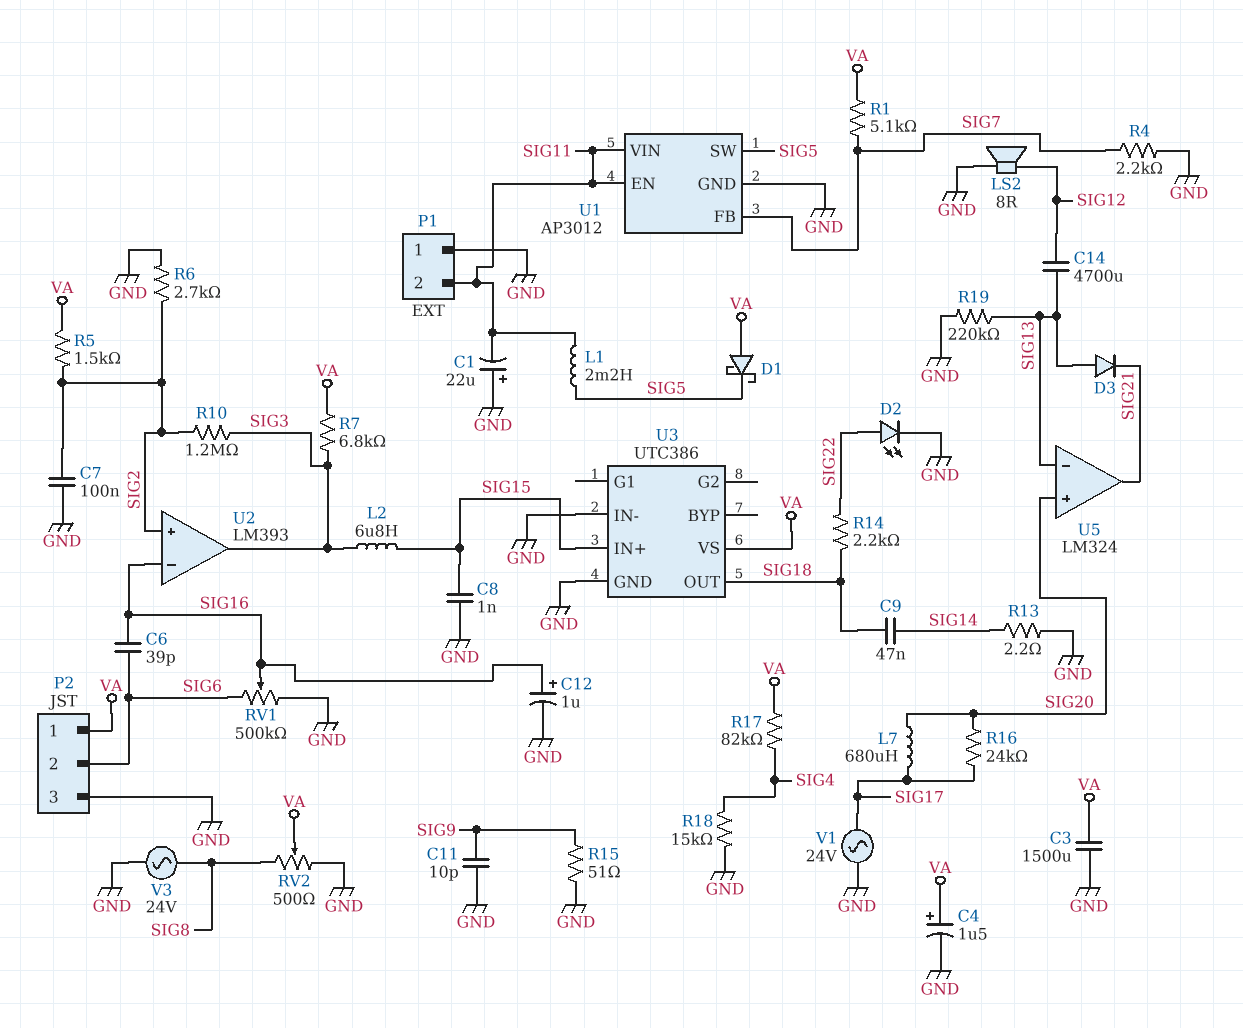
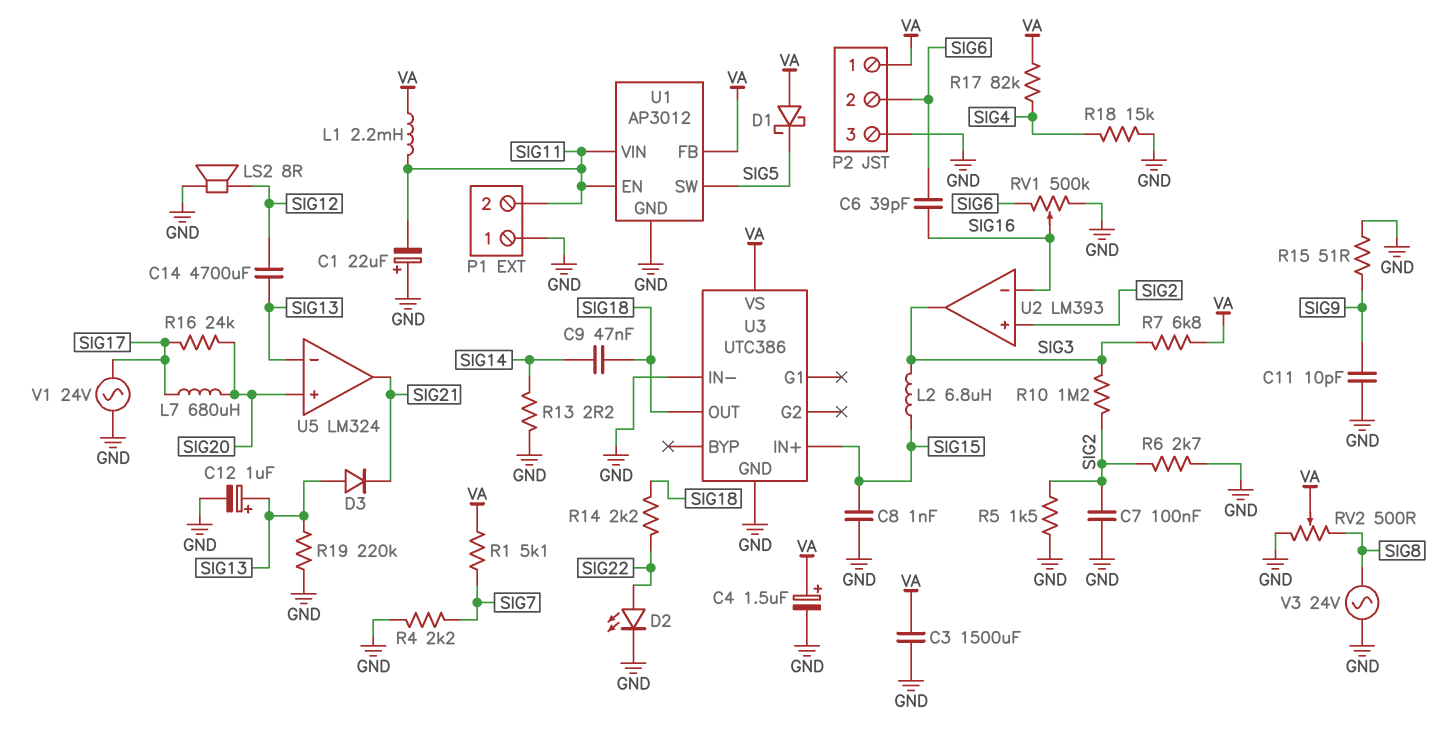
C12: 1uF (plus SIG16, minus GND) -> 1uF (plus SIG13, minus GND)
L1: 2.2mH (SIG5, SIG11) -> 2.2mH (SIG11, VA)
R5: 1.5k (SIG2, VA) -> 1.5k (GND, SIG2)
U1 pin FB: SIG7 -> VA

